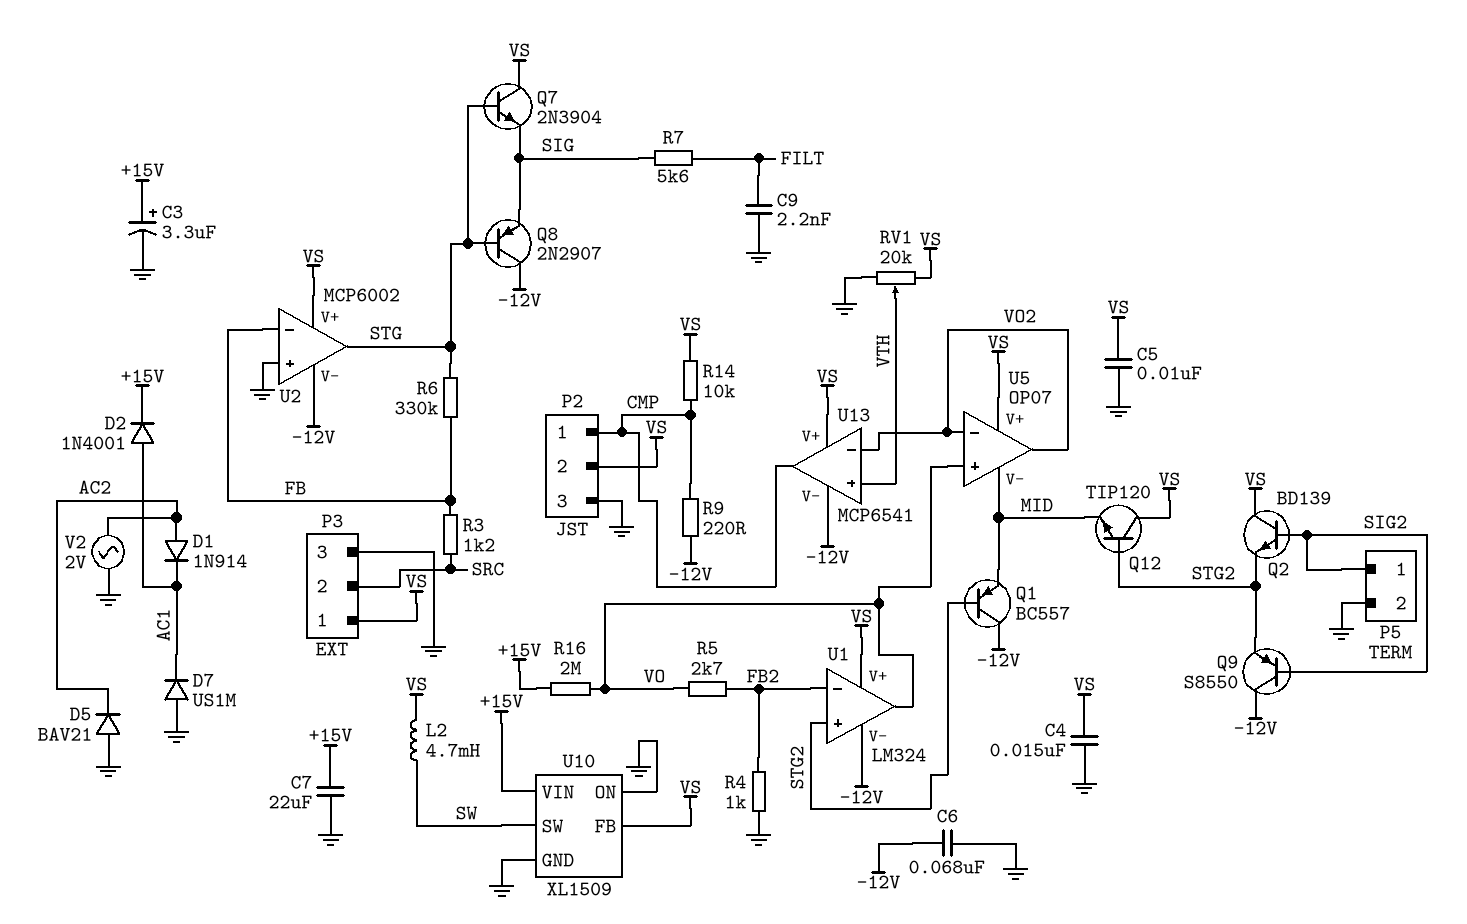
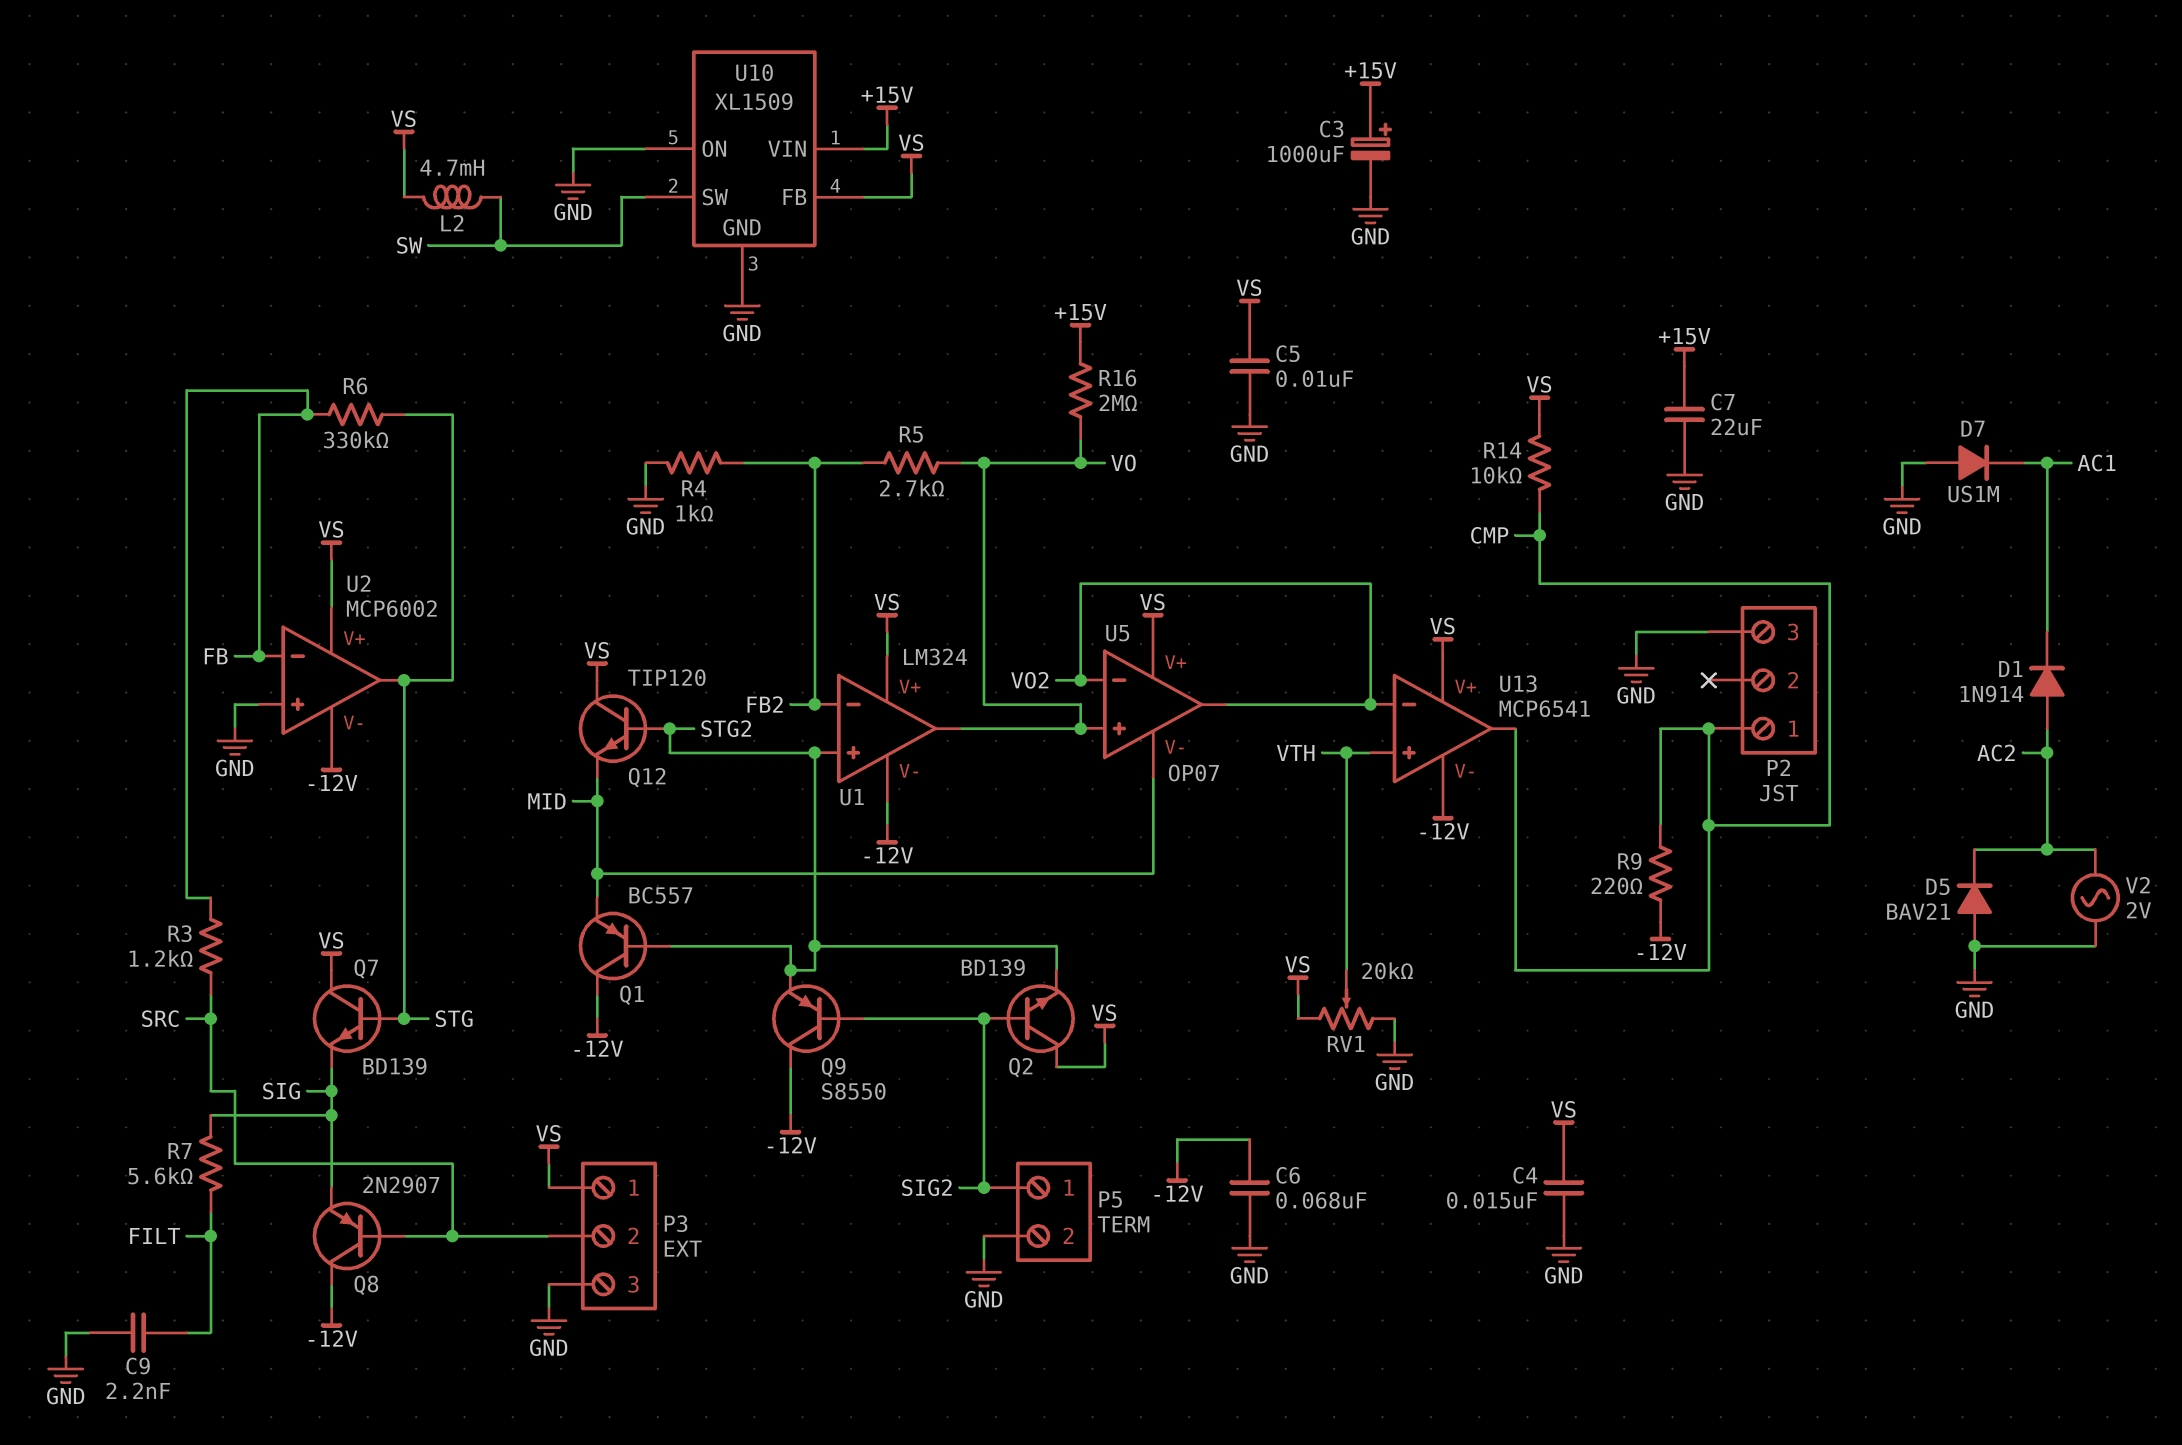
C3: 3.3uF (plus +15V, minus GND) -> 1000uF (plus +15V, minus GND)
D2: diode 1N4001 (A AC1, K +15V) -> none
P2 pin 2: VS -> none
Q7: NPN 2N3904 (B STG, C VS, E SIG) -> NPN BD139 (B STG, C VS, E SIG)
Q8: PNP 2N2907 (B STG, C -12V, E SIG) -> PNP 2N2907 (B SRC, C -12V, E SIG)

